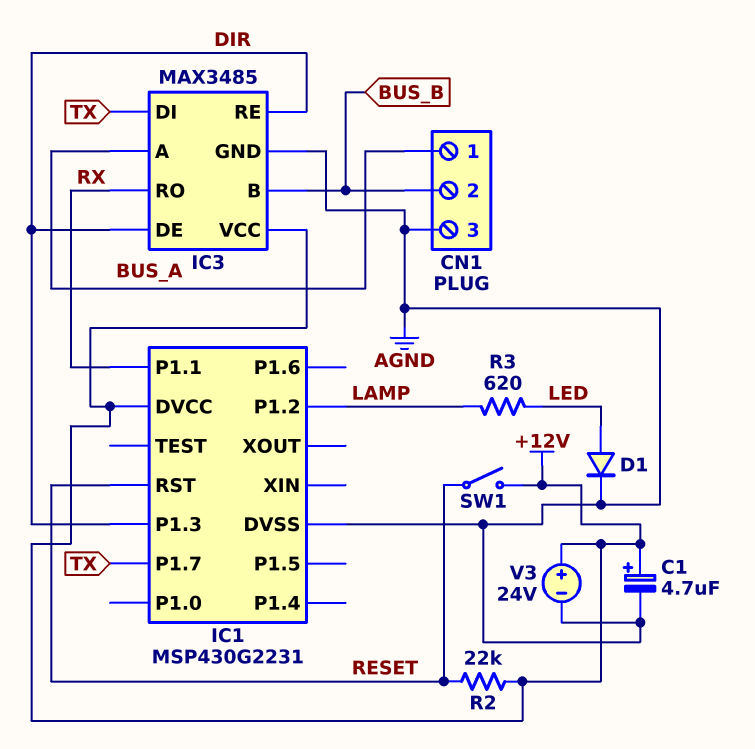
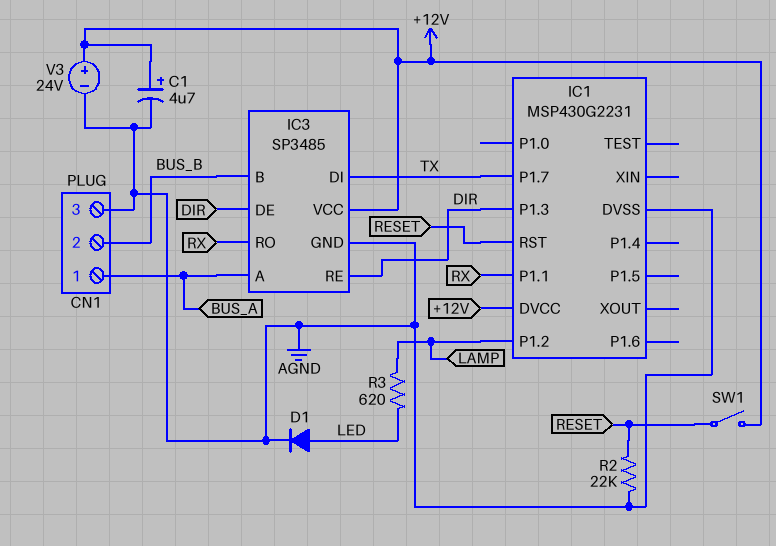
IC3: MAX3485 -> SP3485
R2: 22k (+12V, RESET) -> 22k (AGND, RESET)

